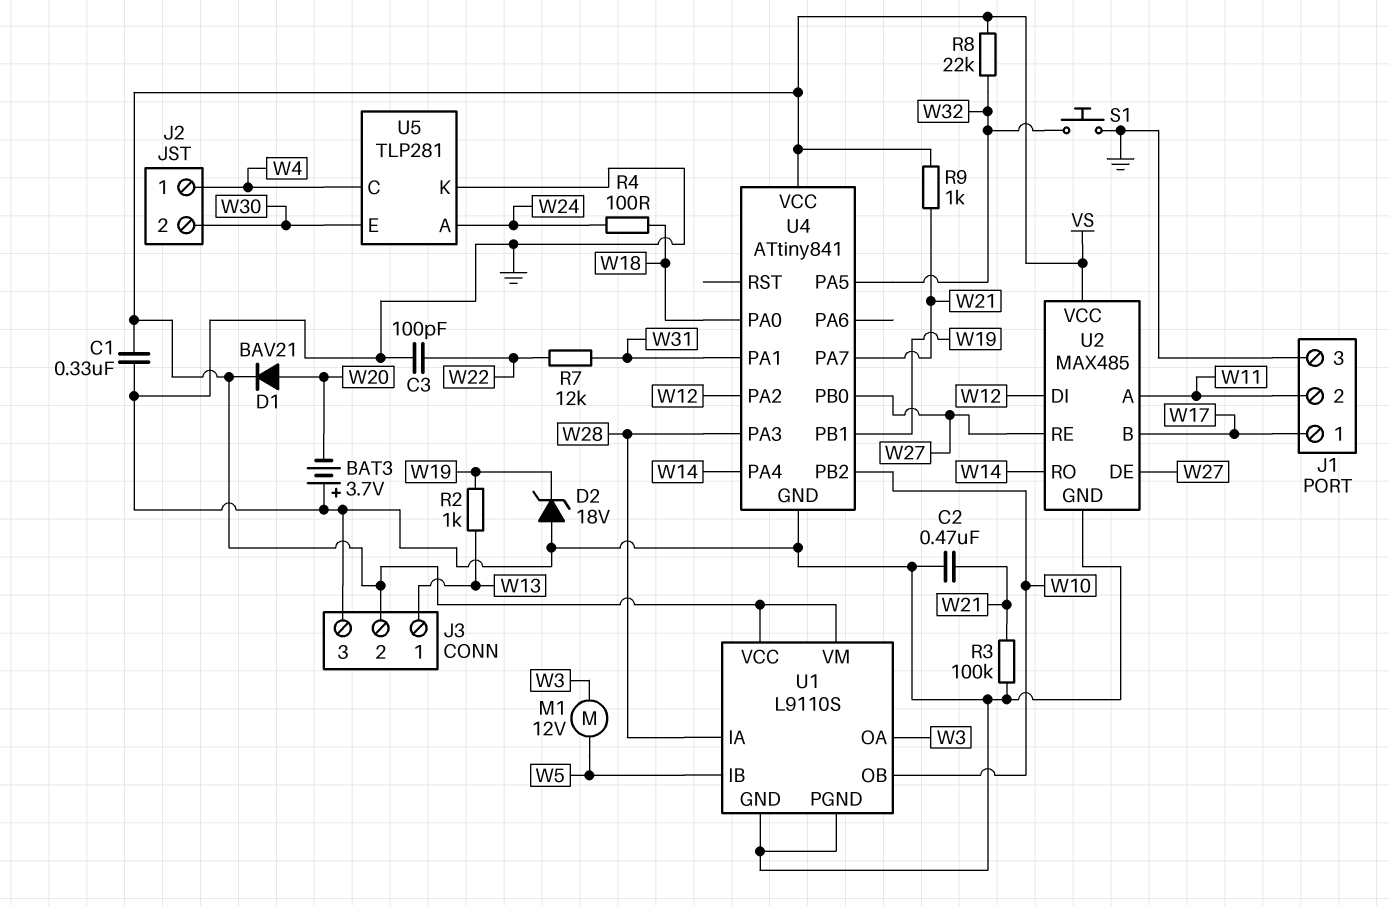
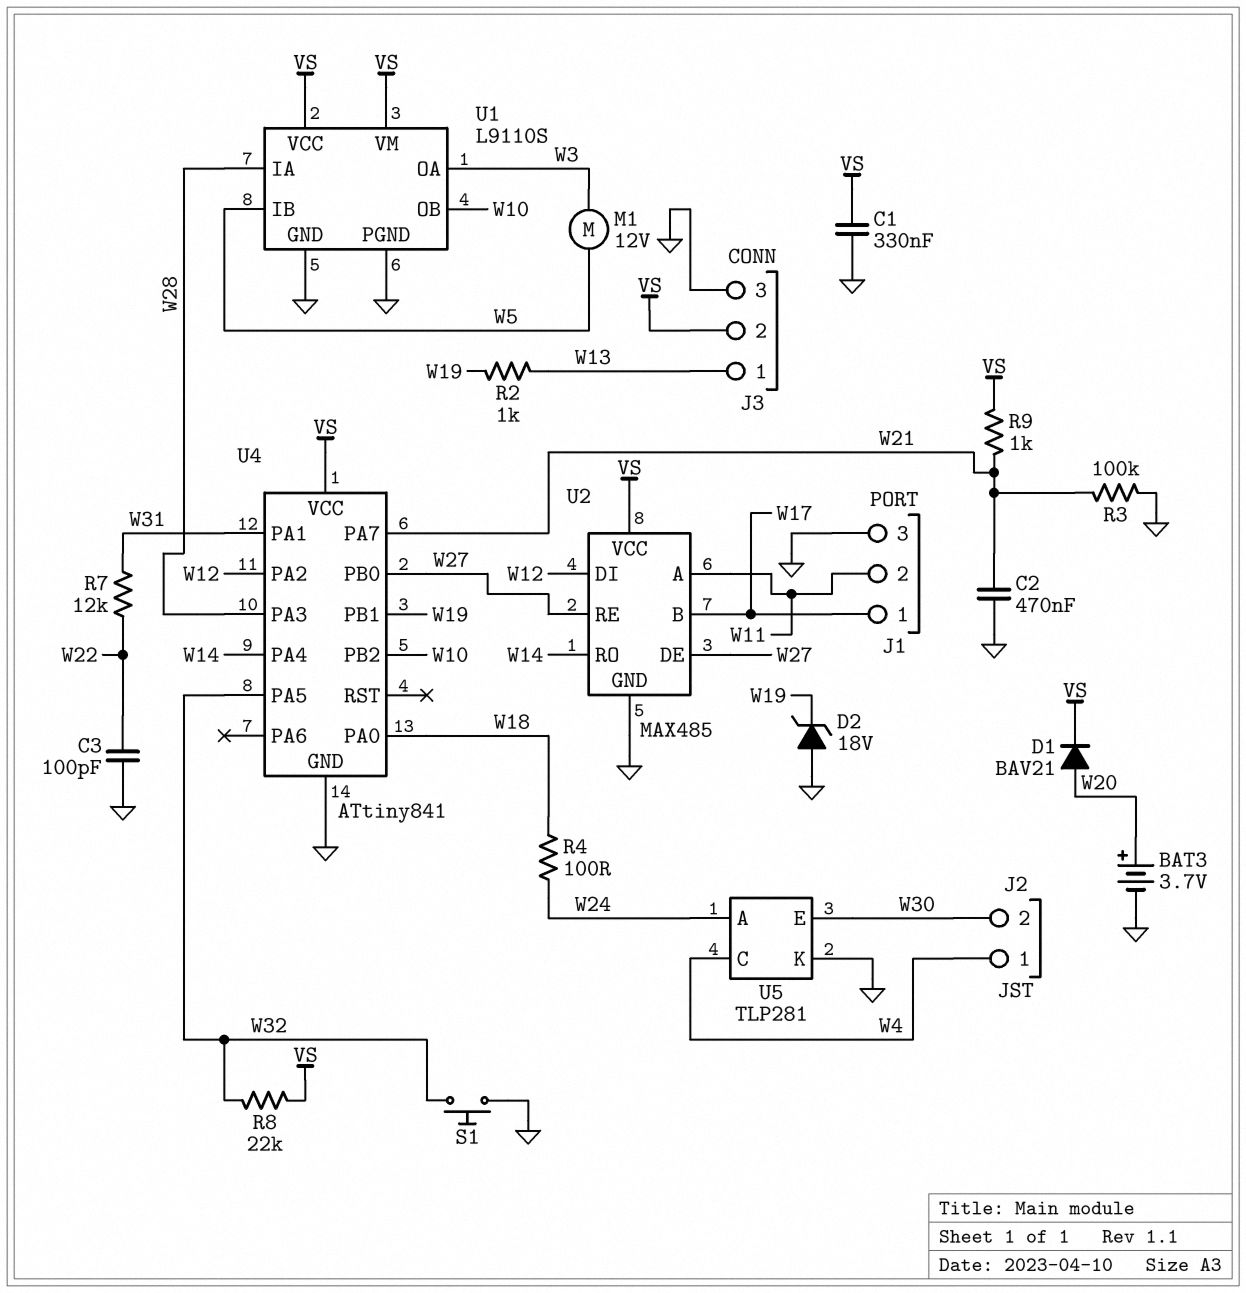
BAT3: 3.7V (plus GND, minus W20) -> 3.7V (plus W20, minus GND)

